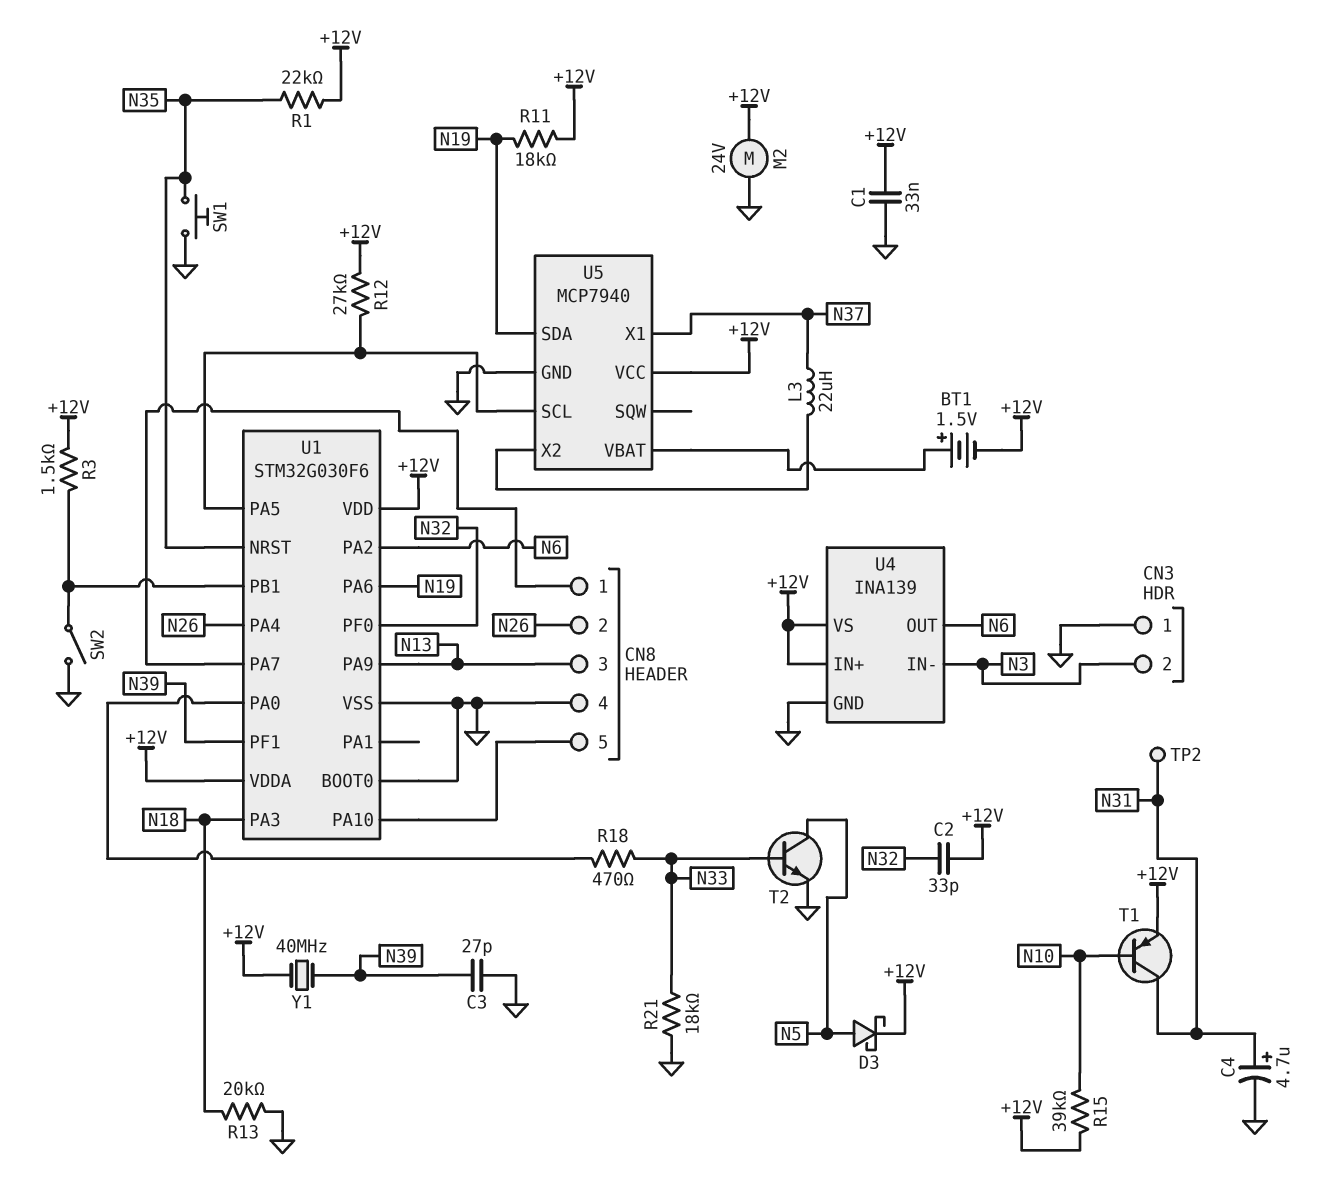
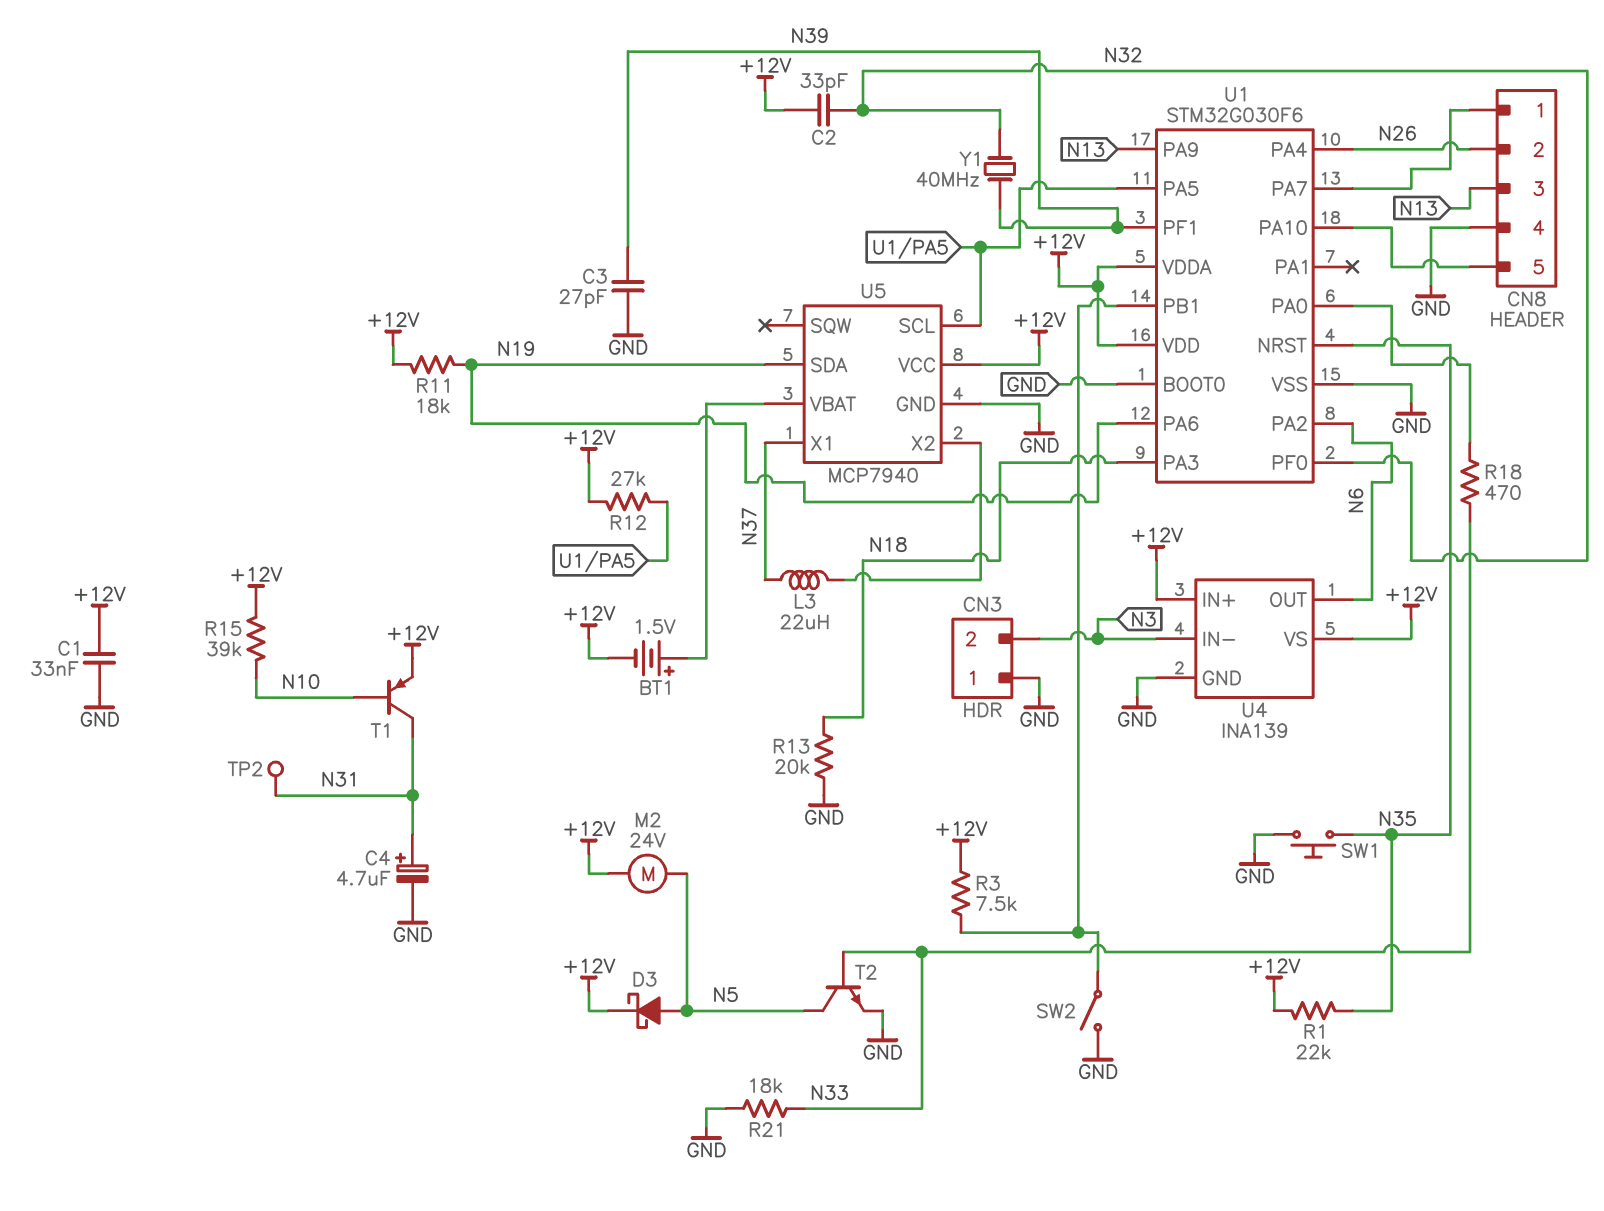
M2: motor 24V (+12V, GND) -> motor 24V (+12V, N5)
R3: 1.5k (+12V, U1/PB1) -> 7.5k (+12V, U1/PB1)
Y1: 40MHz (+12V, N39) -> 40MHz (N32, N39)

